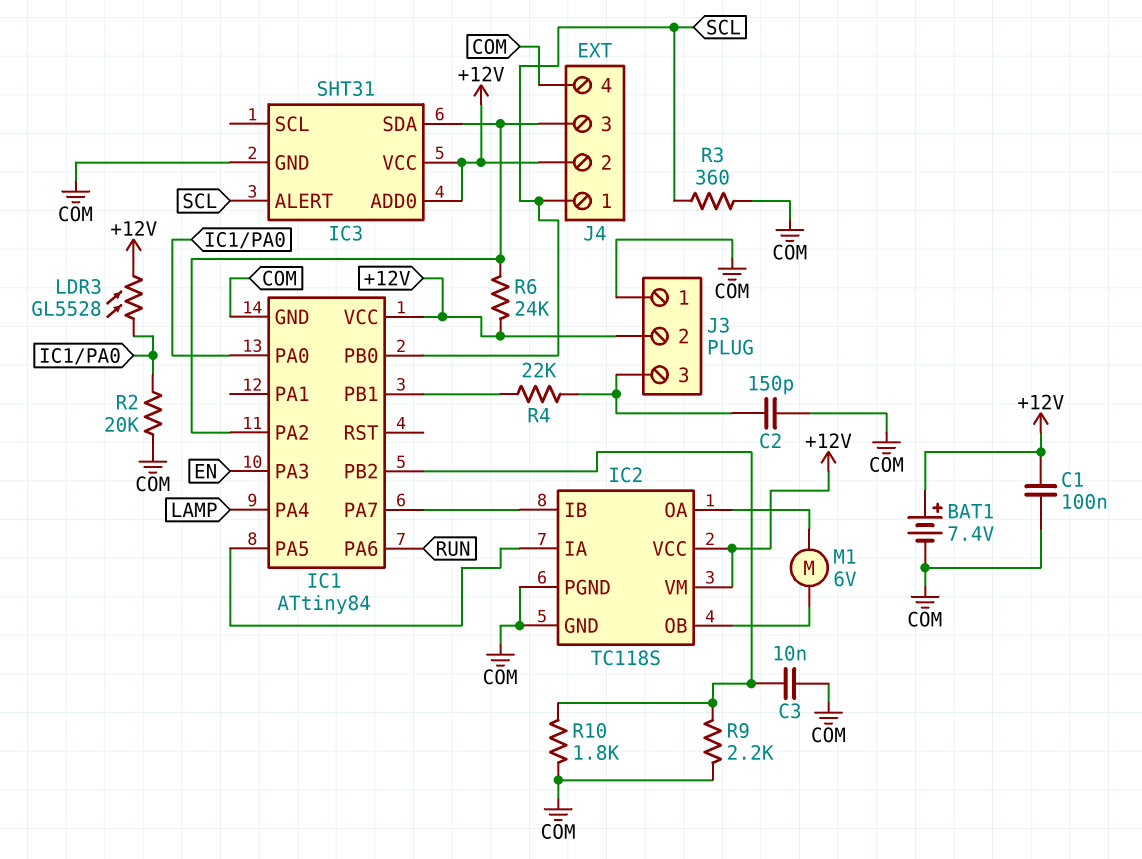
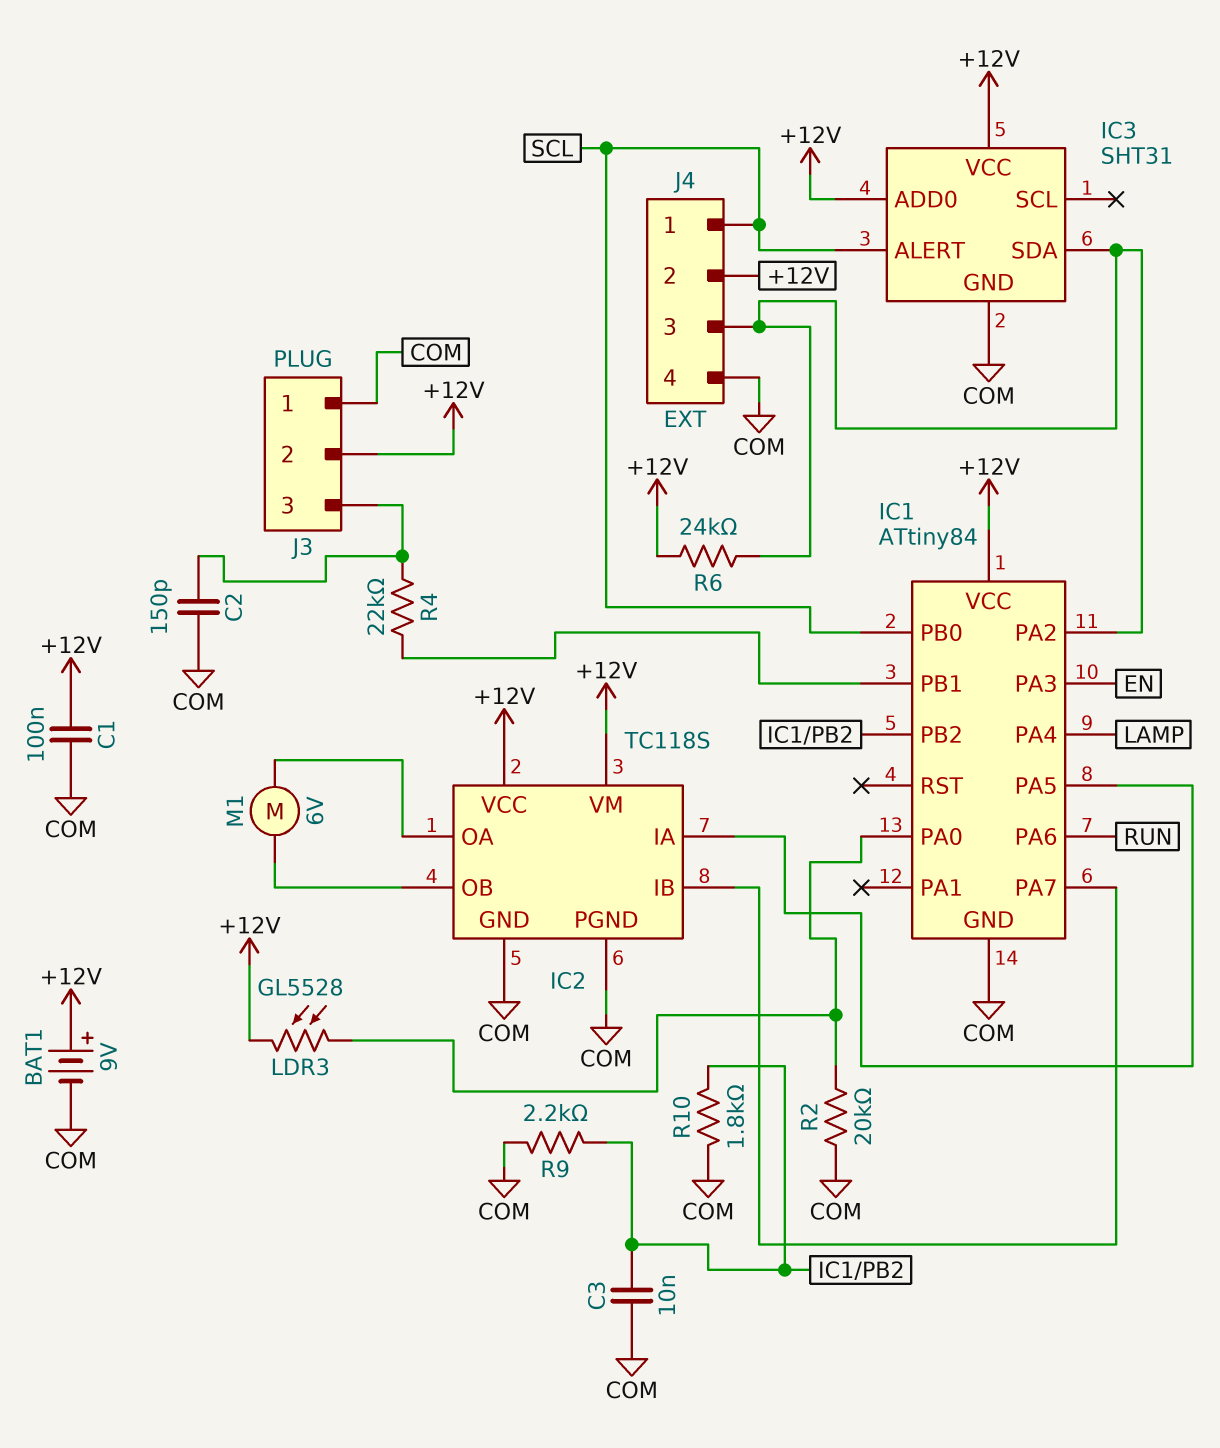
BAT1: 7.4V (plus +12V, minus COM) -> 9V (plus +12V, minus COM)
R3: 360 (COM, SCL) -> none

